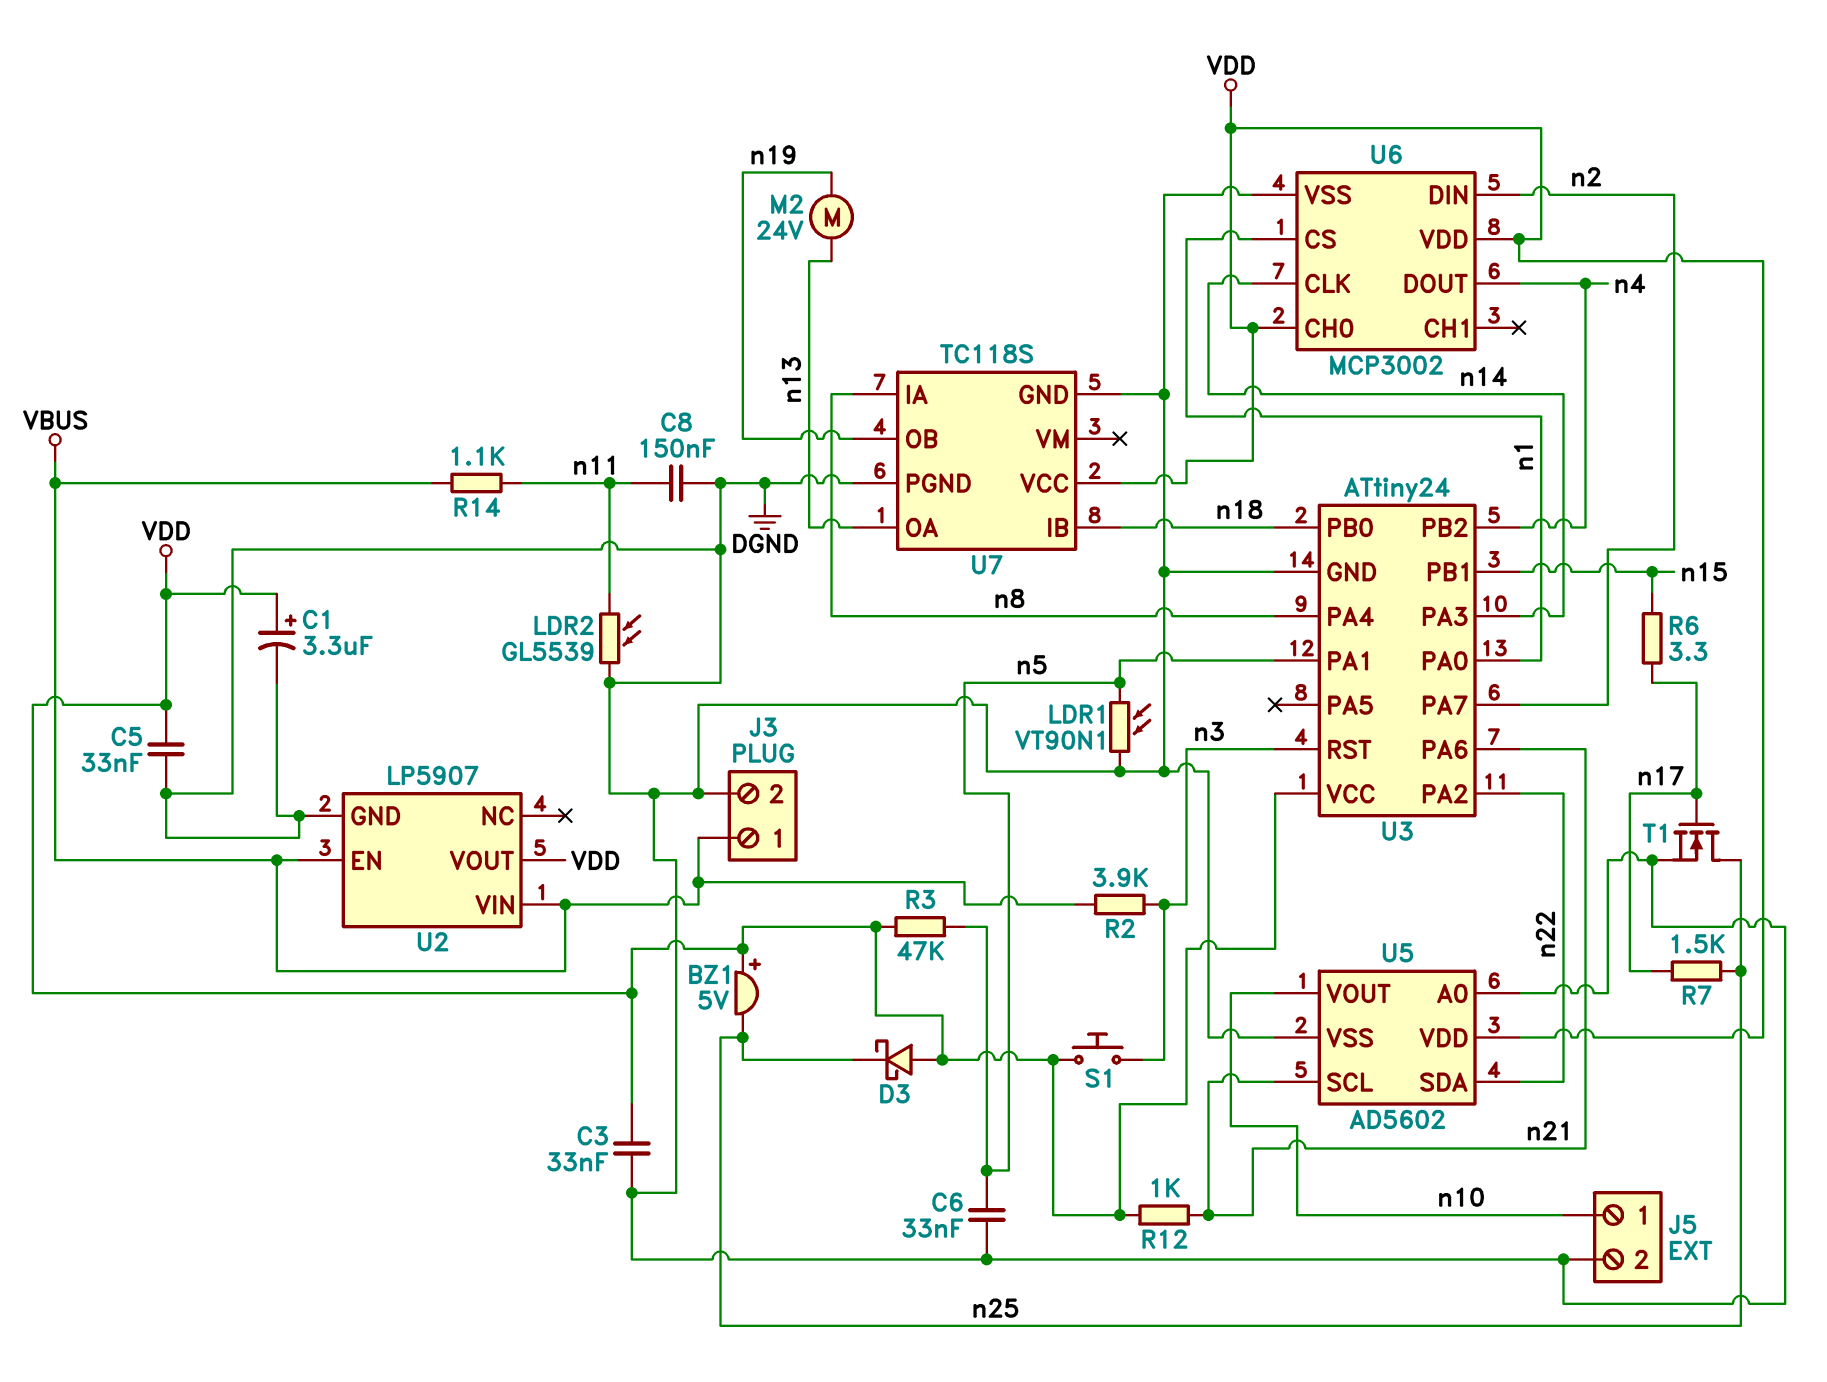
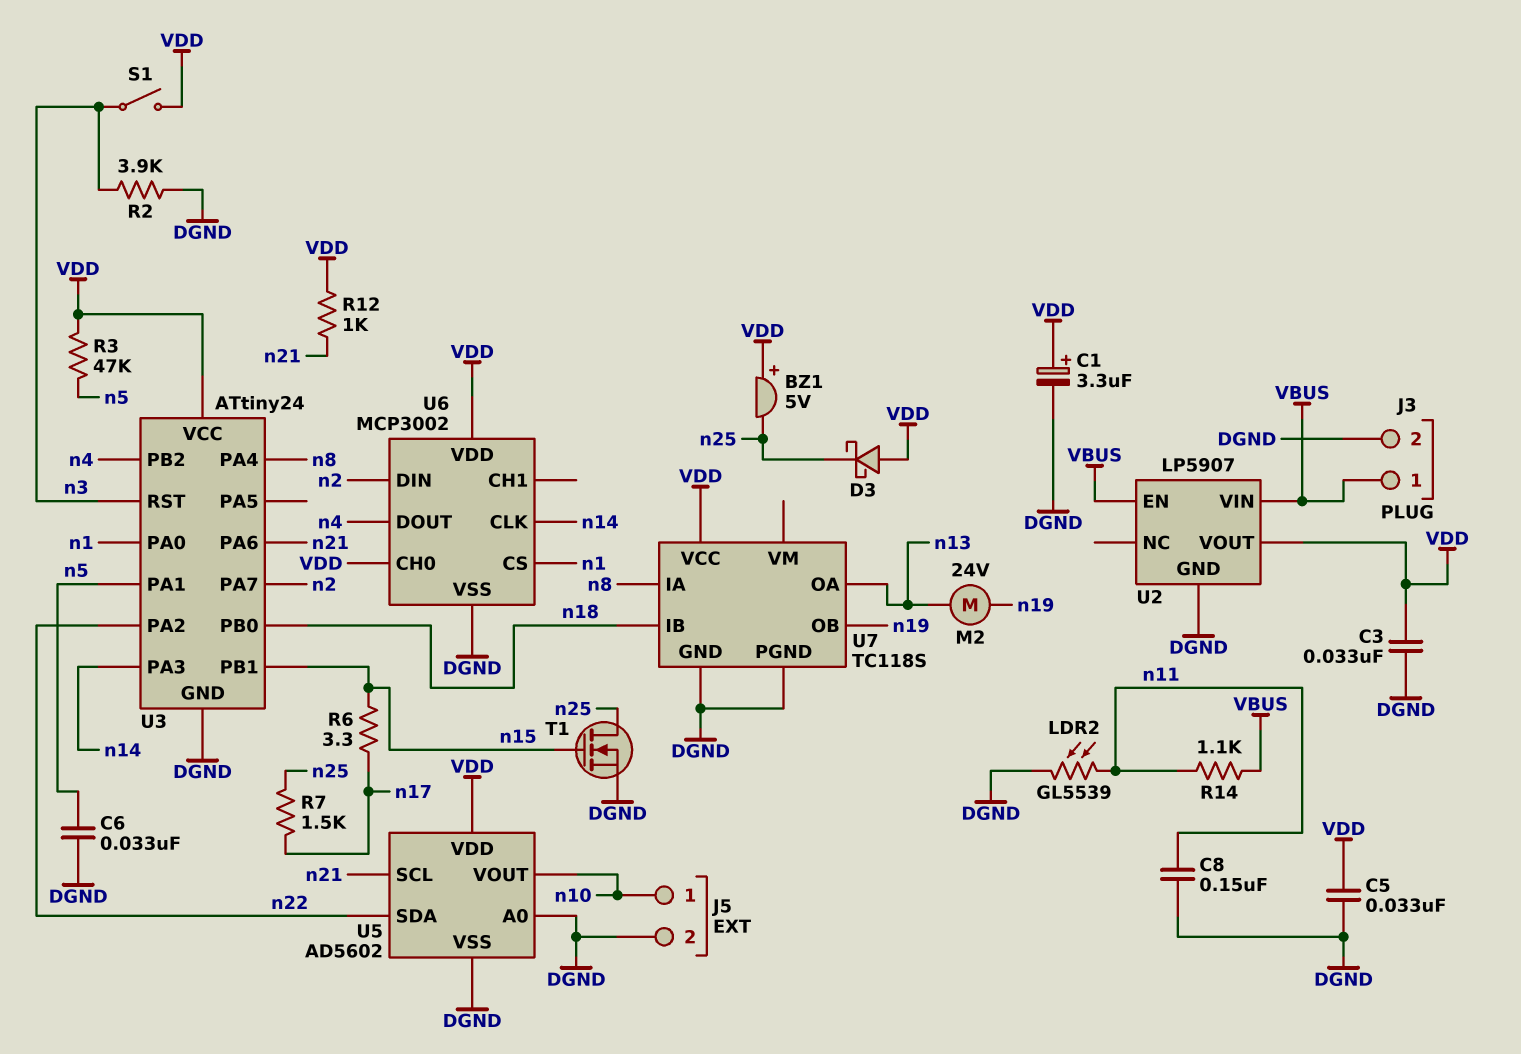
LDR1: VT90N1 (DGND, n5) -> none
R2: 3.9k (VBUS, n3) -> 3.9k (DGND, n3)
S1: button (VDD, n3) -> switch (VDD, n3)
T1: NMOS (G n17, D n25, S DGND) -> NMOS (G n15, D n25, S DGND)

